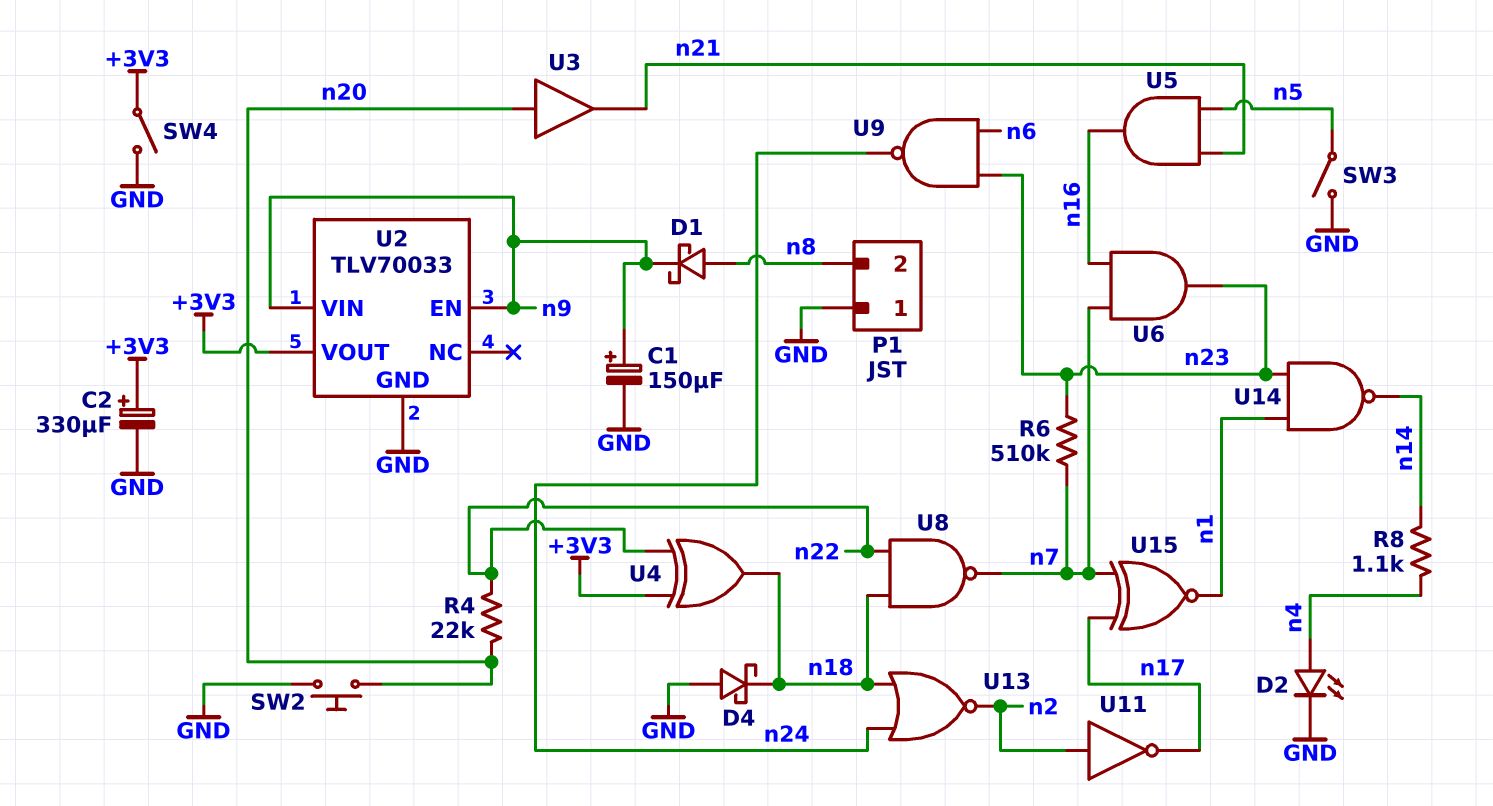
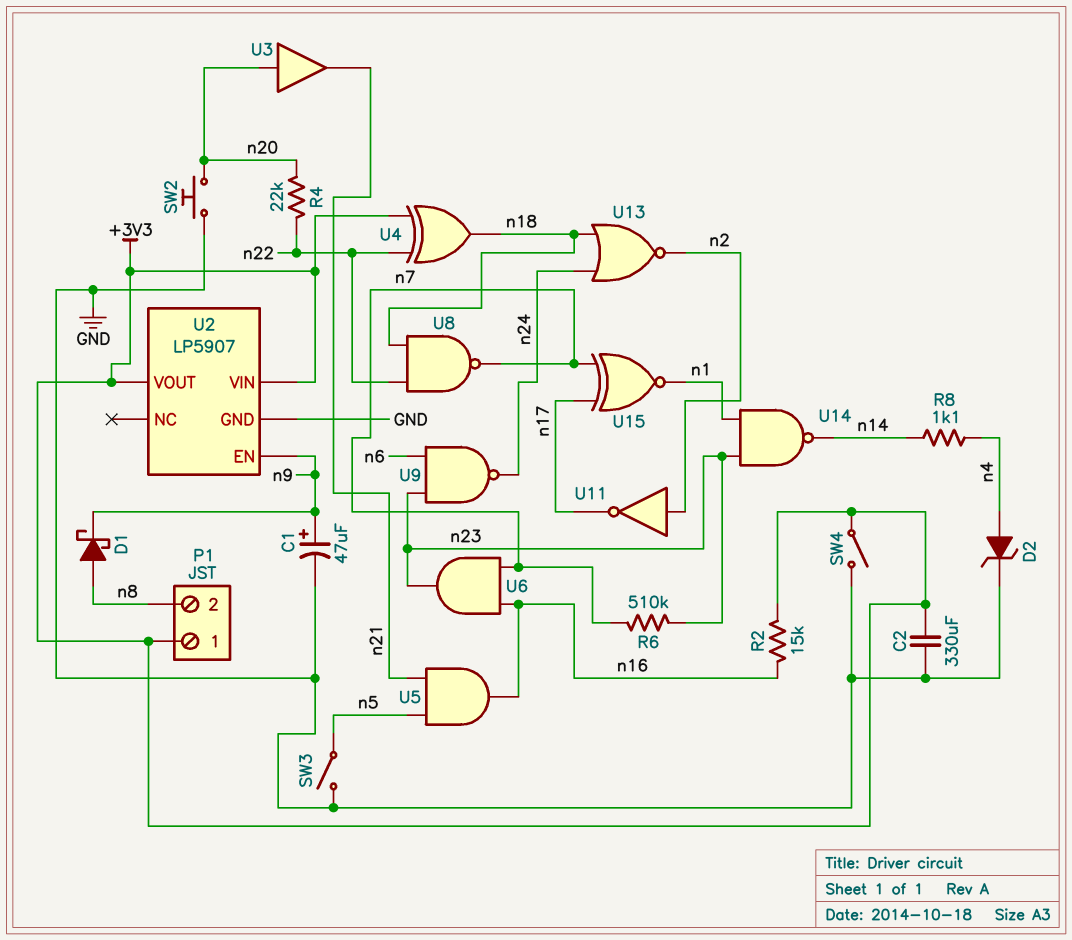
C1: 150uF (plus n9, minus GND) -> 47uF (plus n9, minus GND)
C2: 330uF (plus +3V3, minus GND) -> 330uF (+3V3, GND)
D2: LED (A n4, K GND) -> zener (A n4, K GND)
D4: schottky (A GND, K n18) -> none
P1 pin 1: GND -> +3V3
R2: none -> 15k (+3V3, n16)
U2: TLV70033 -> LP5907
U2 pin VIN: n9 -> +3V3

